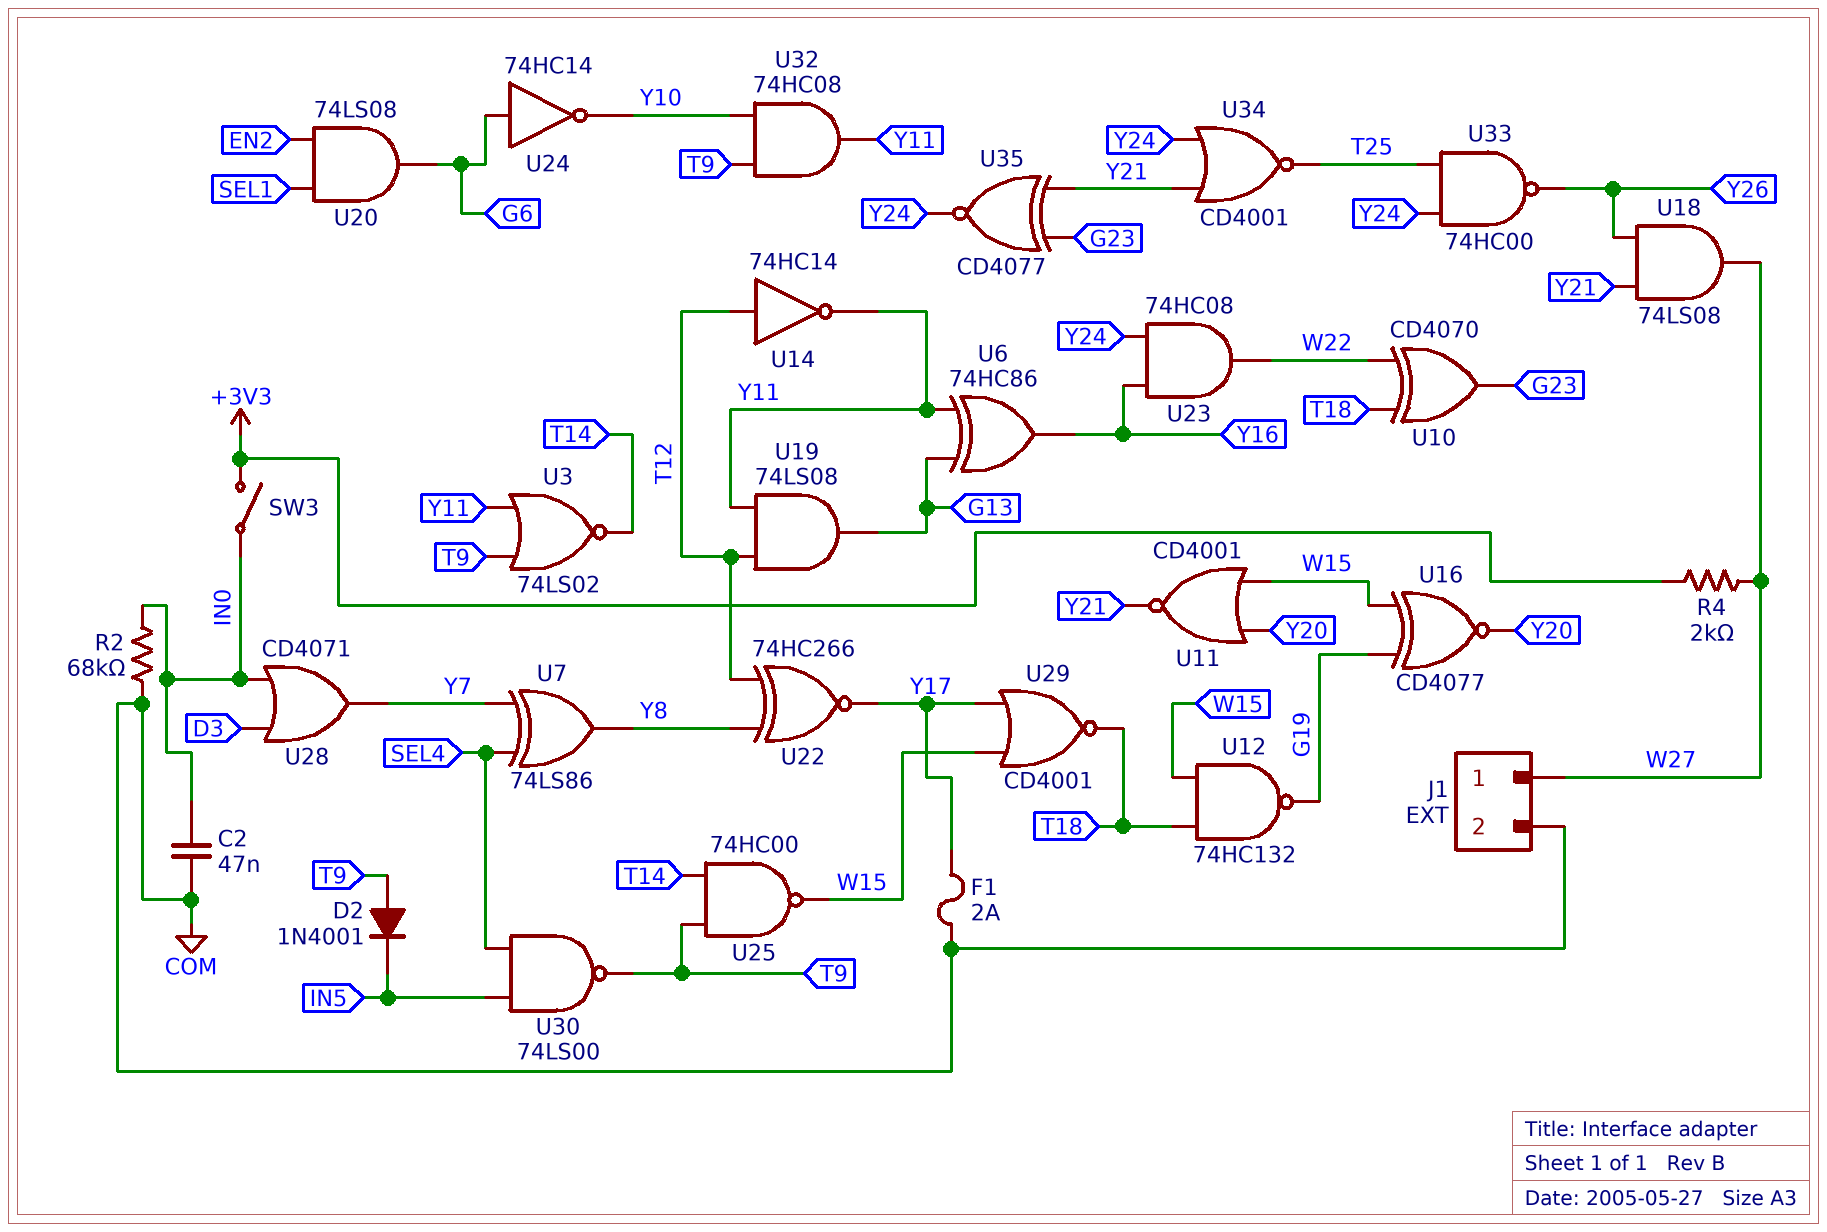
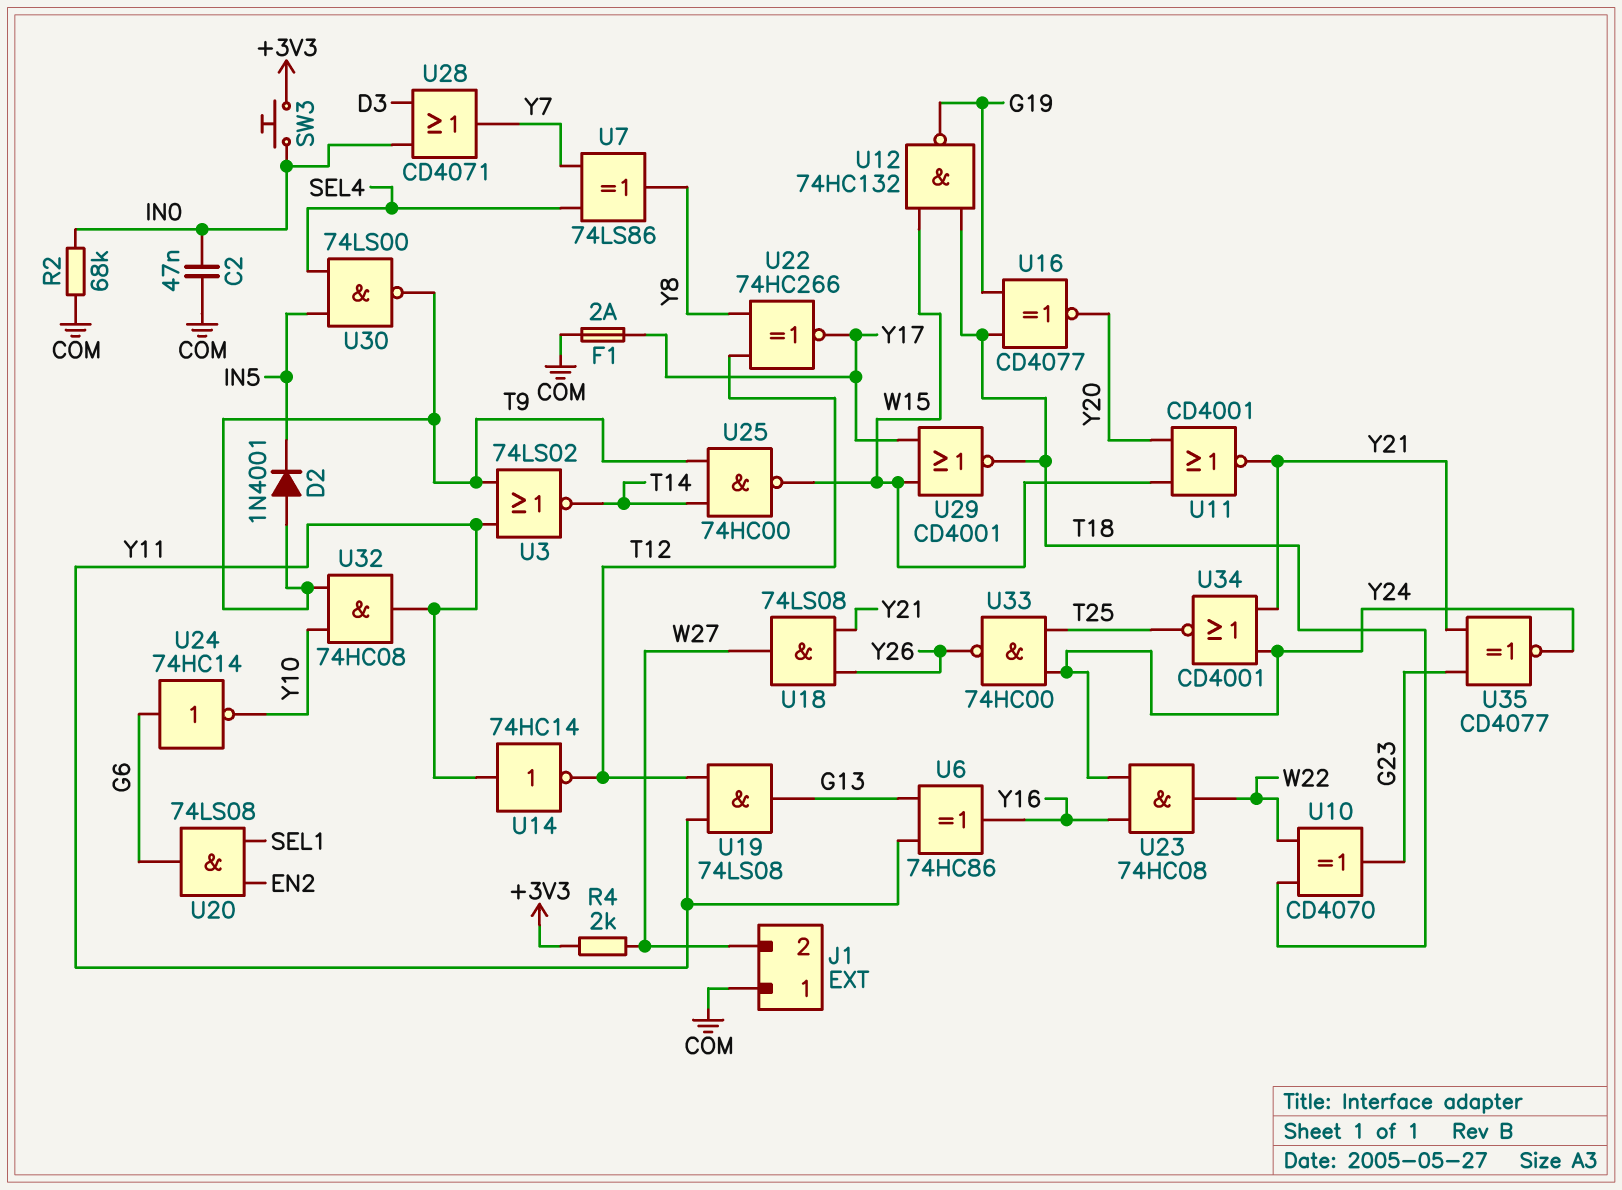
J1 pin 1: W27 -> COM
J1 pin 2: COM -> W27
SW3: switch (+3V3, IN0) -> button (+3V3, IN0)
U14: NOT 74HC14 (in T12, out Y11) -> NOT 74HC14 (in Y11, out T12)
U16: XNOR CD4077 (in G19, in W15, out Y20) -> XNOR CD4077 (in G19, in T18, out Y20)

